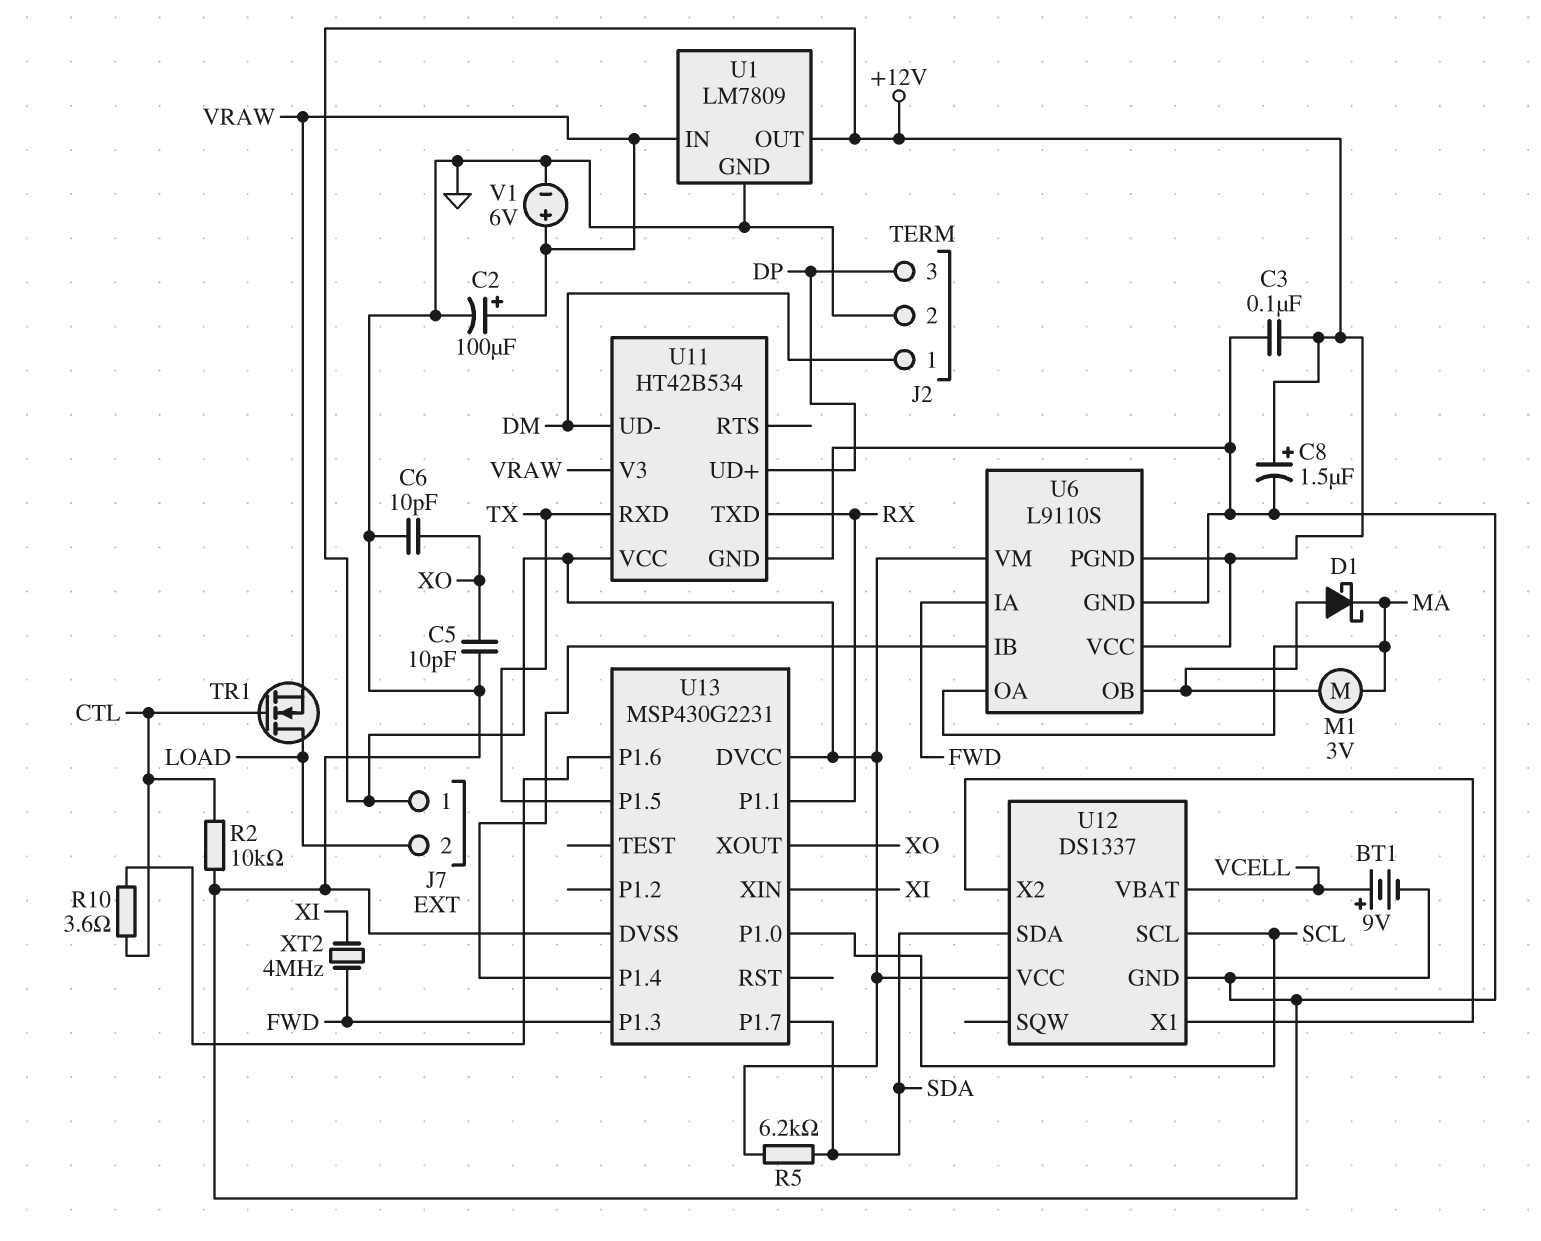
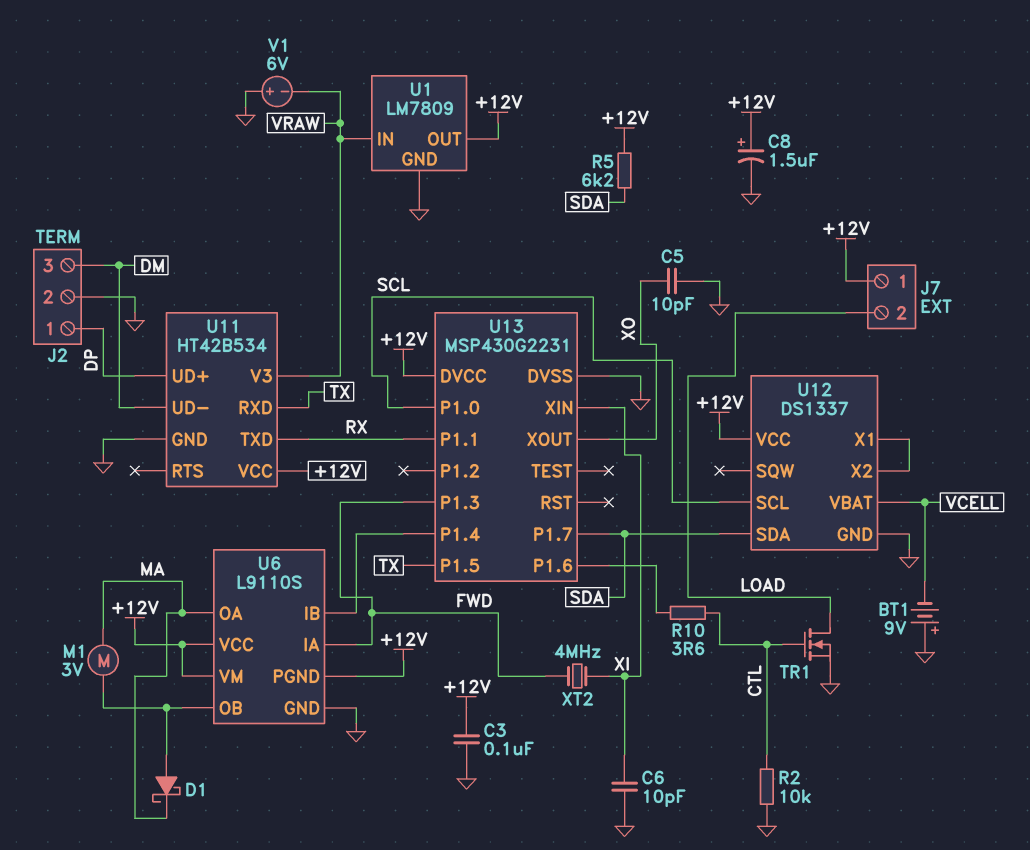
BT1: 9V (plus VCELL, minus GND) -> 9V (plus GND, minus VCELL)
C2: 100uF (plus VRAW, minus GND) -> none
C6: 10pF (GND, XO) -> 10pF (GND, XI)
J2 pin 1: DM -> DP
J2 pin 3: DP -> DM
TR1: NMOS (G CTL, D LOAD, S VRAW) -> NMOS (G CTL, D LOAD, S GND)
V1: 6V (plus VRAW, minus GND) -> 6V (plus GND, minus VRAW)

